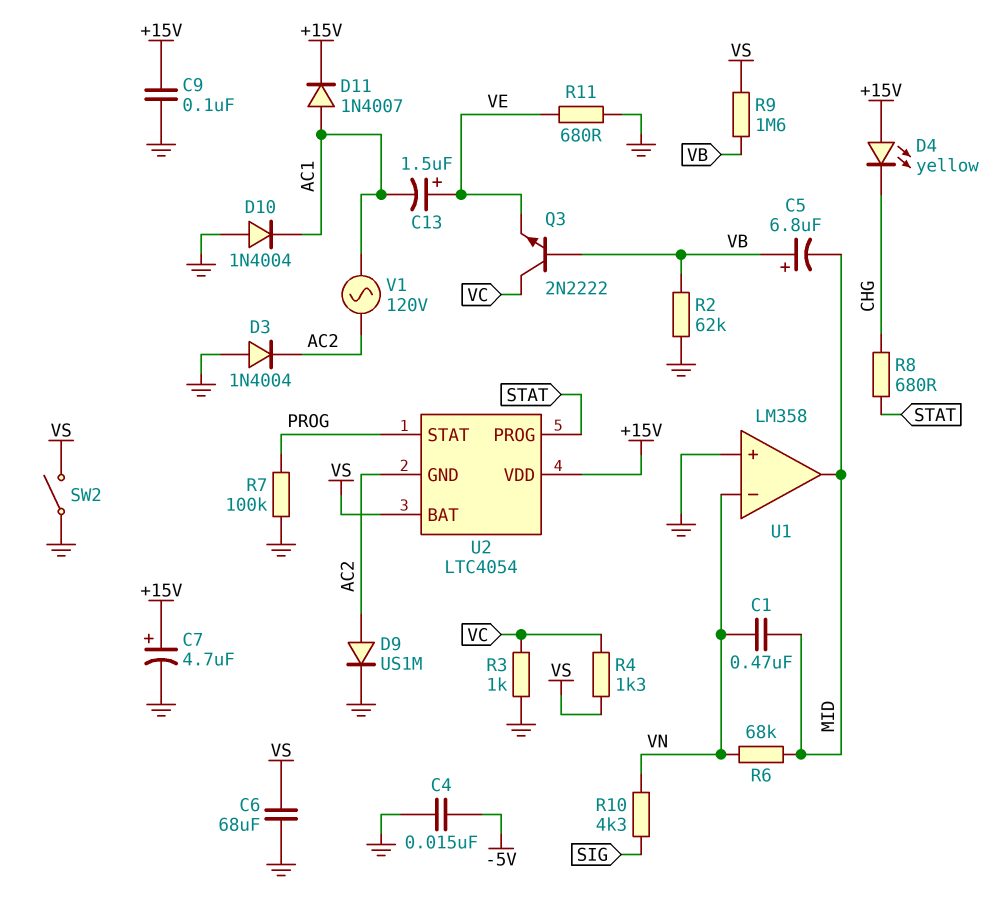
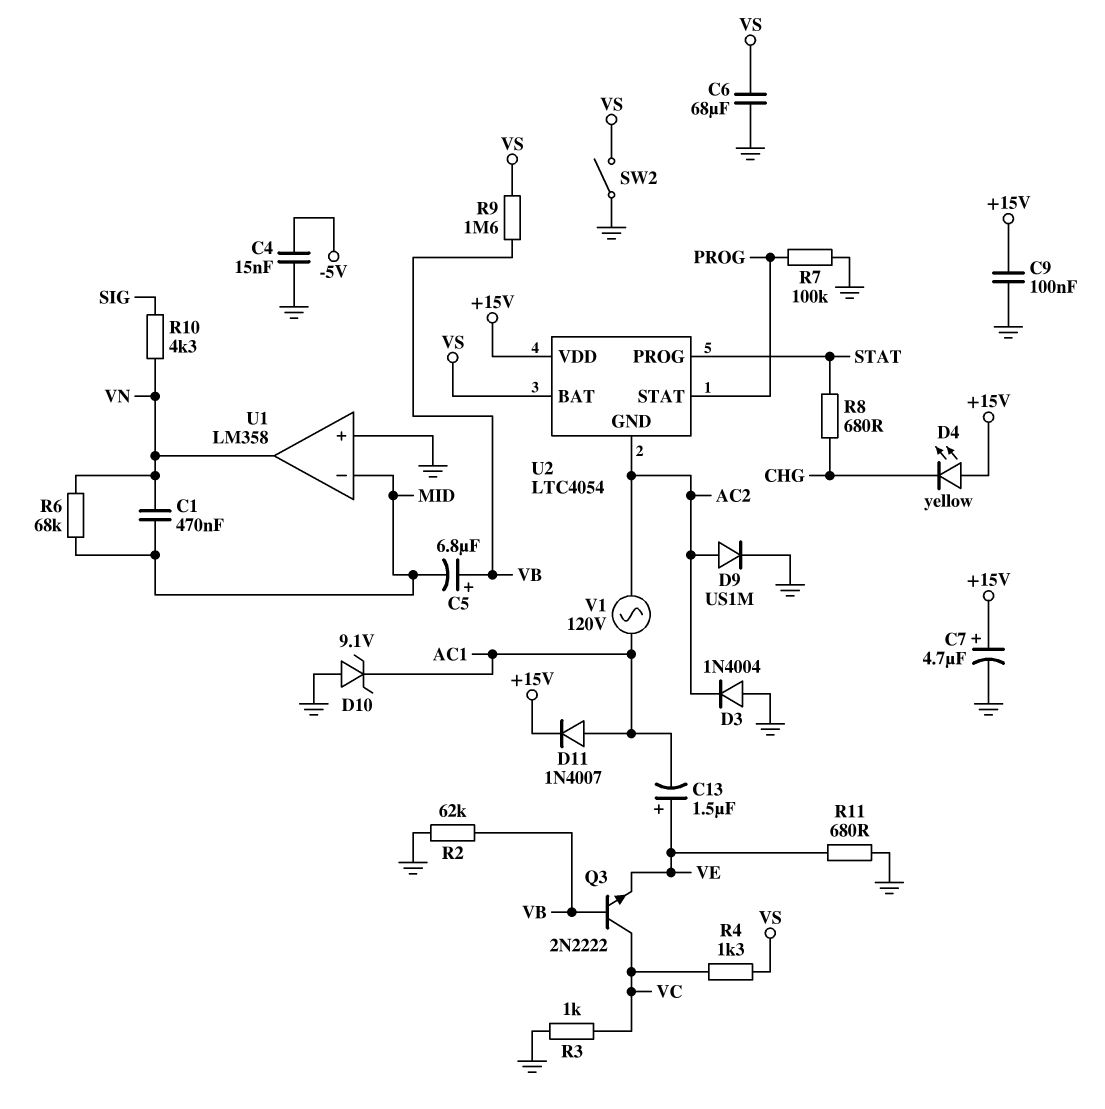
D10: diode 1N4004 (A GND, K AC1) -> zener 9.1V (A GND, K AC1)
U1 pin in-: VN -> MID
U1 pin out: MID -> VN

